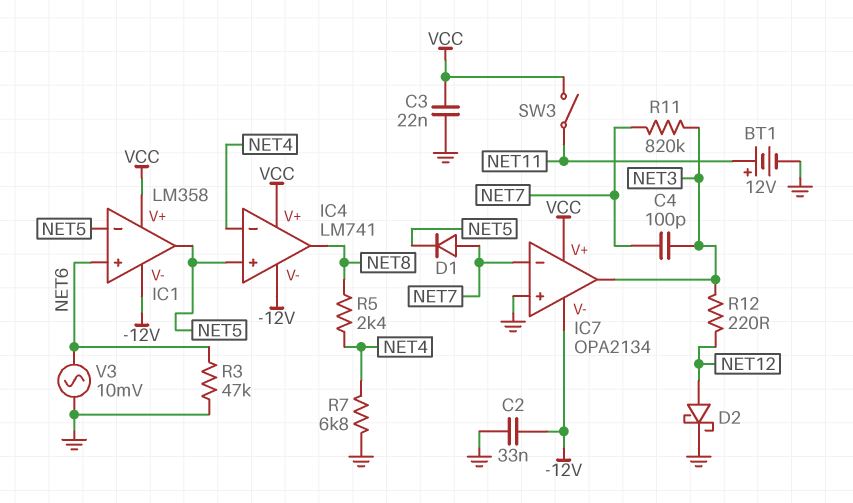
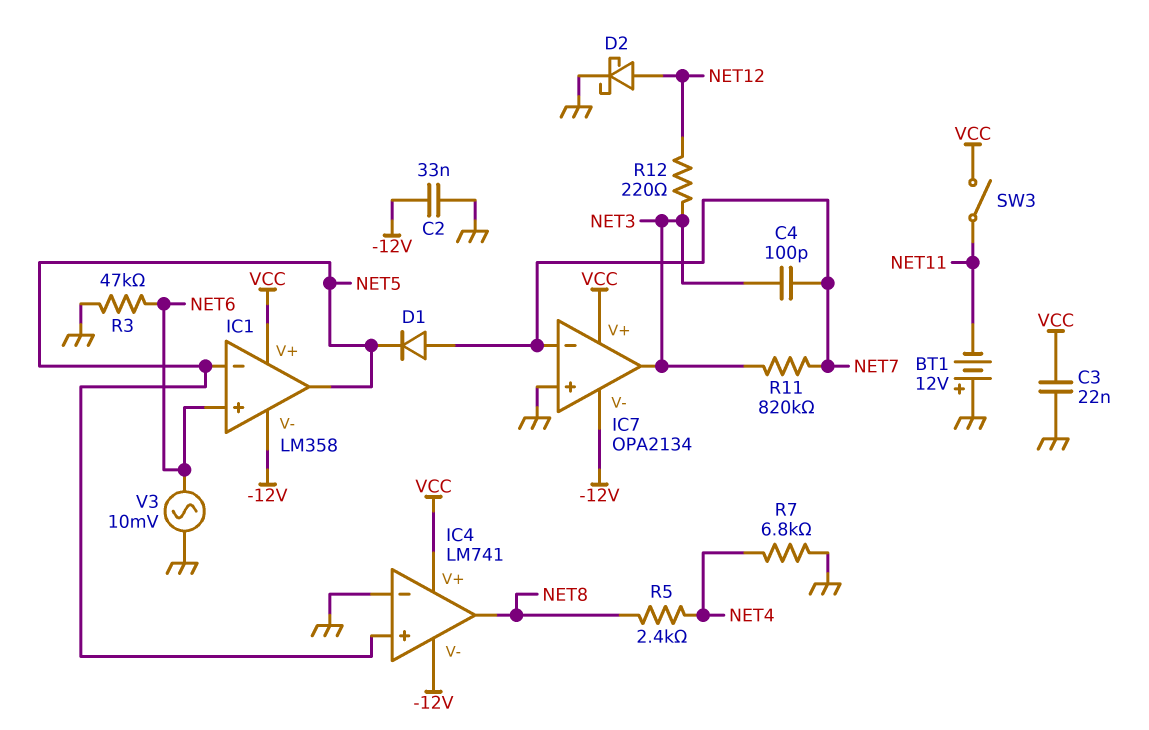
BT1: 12V (plus NET11, minus GND) -> 12V (plus GND, minus NET11)
IC4 pin in-: NET4 -> GND

